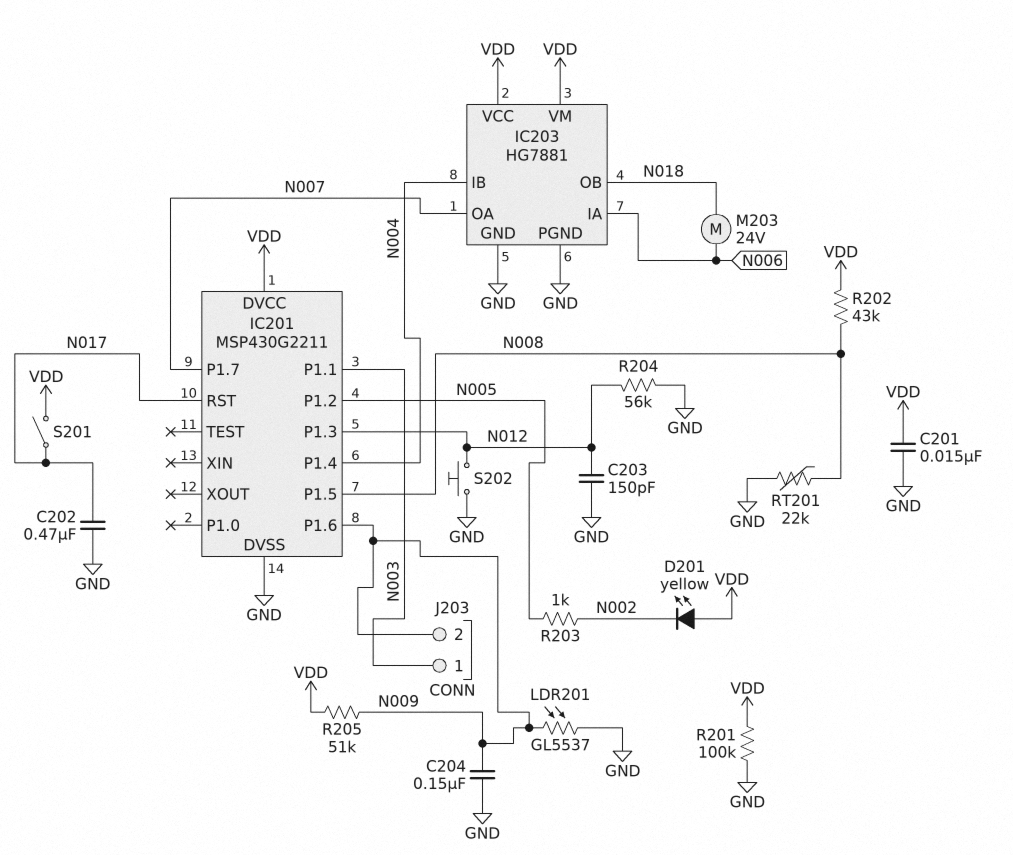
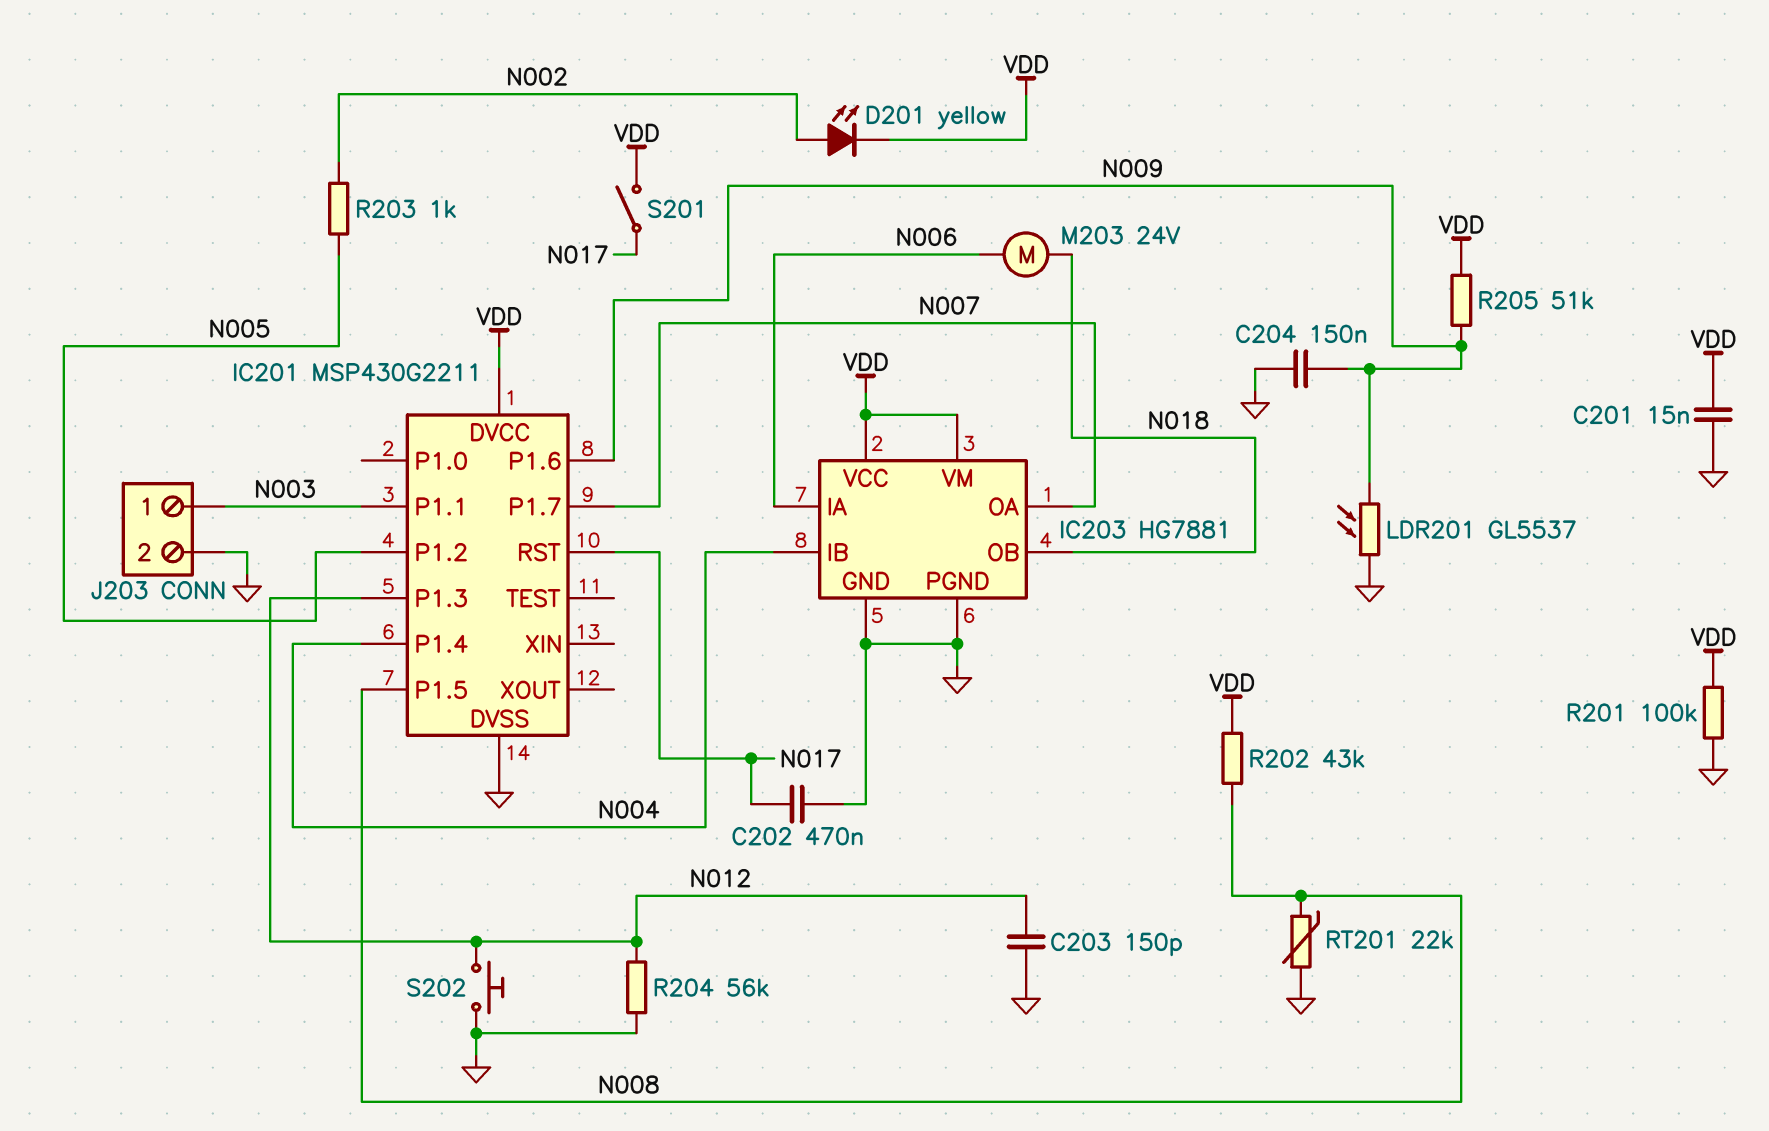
D201: LED yellow (A VDD, K N002) -> LED yellow (A N002, K VDD)
J203 pin 2: N009 -> GND

